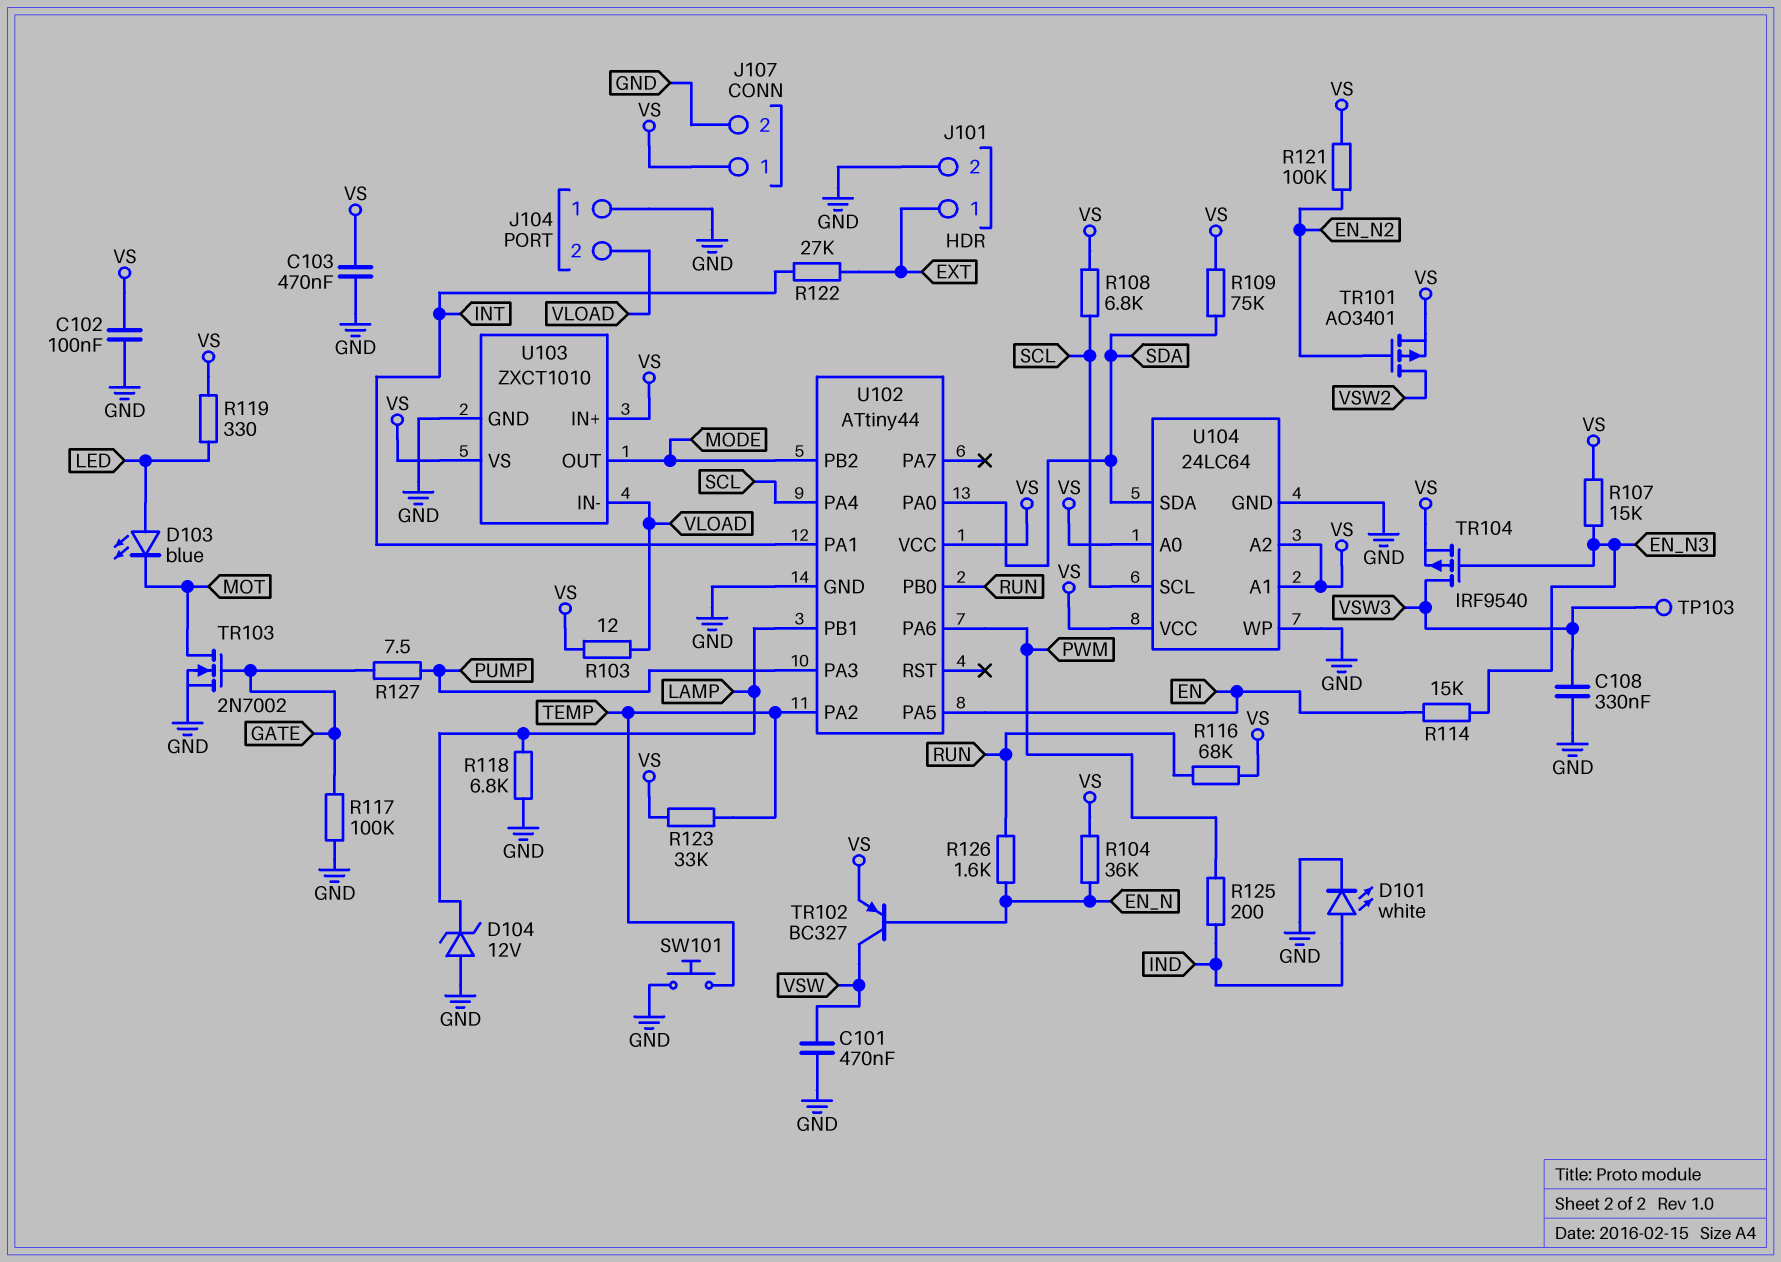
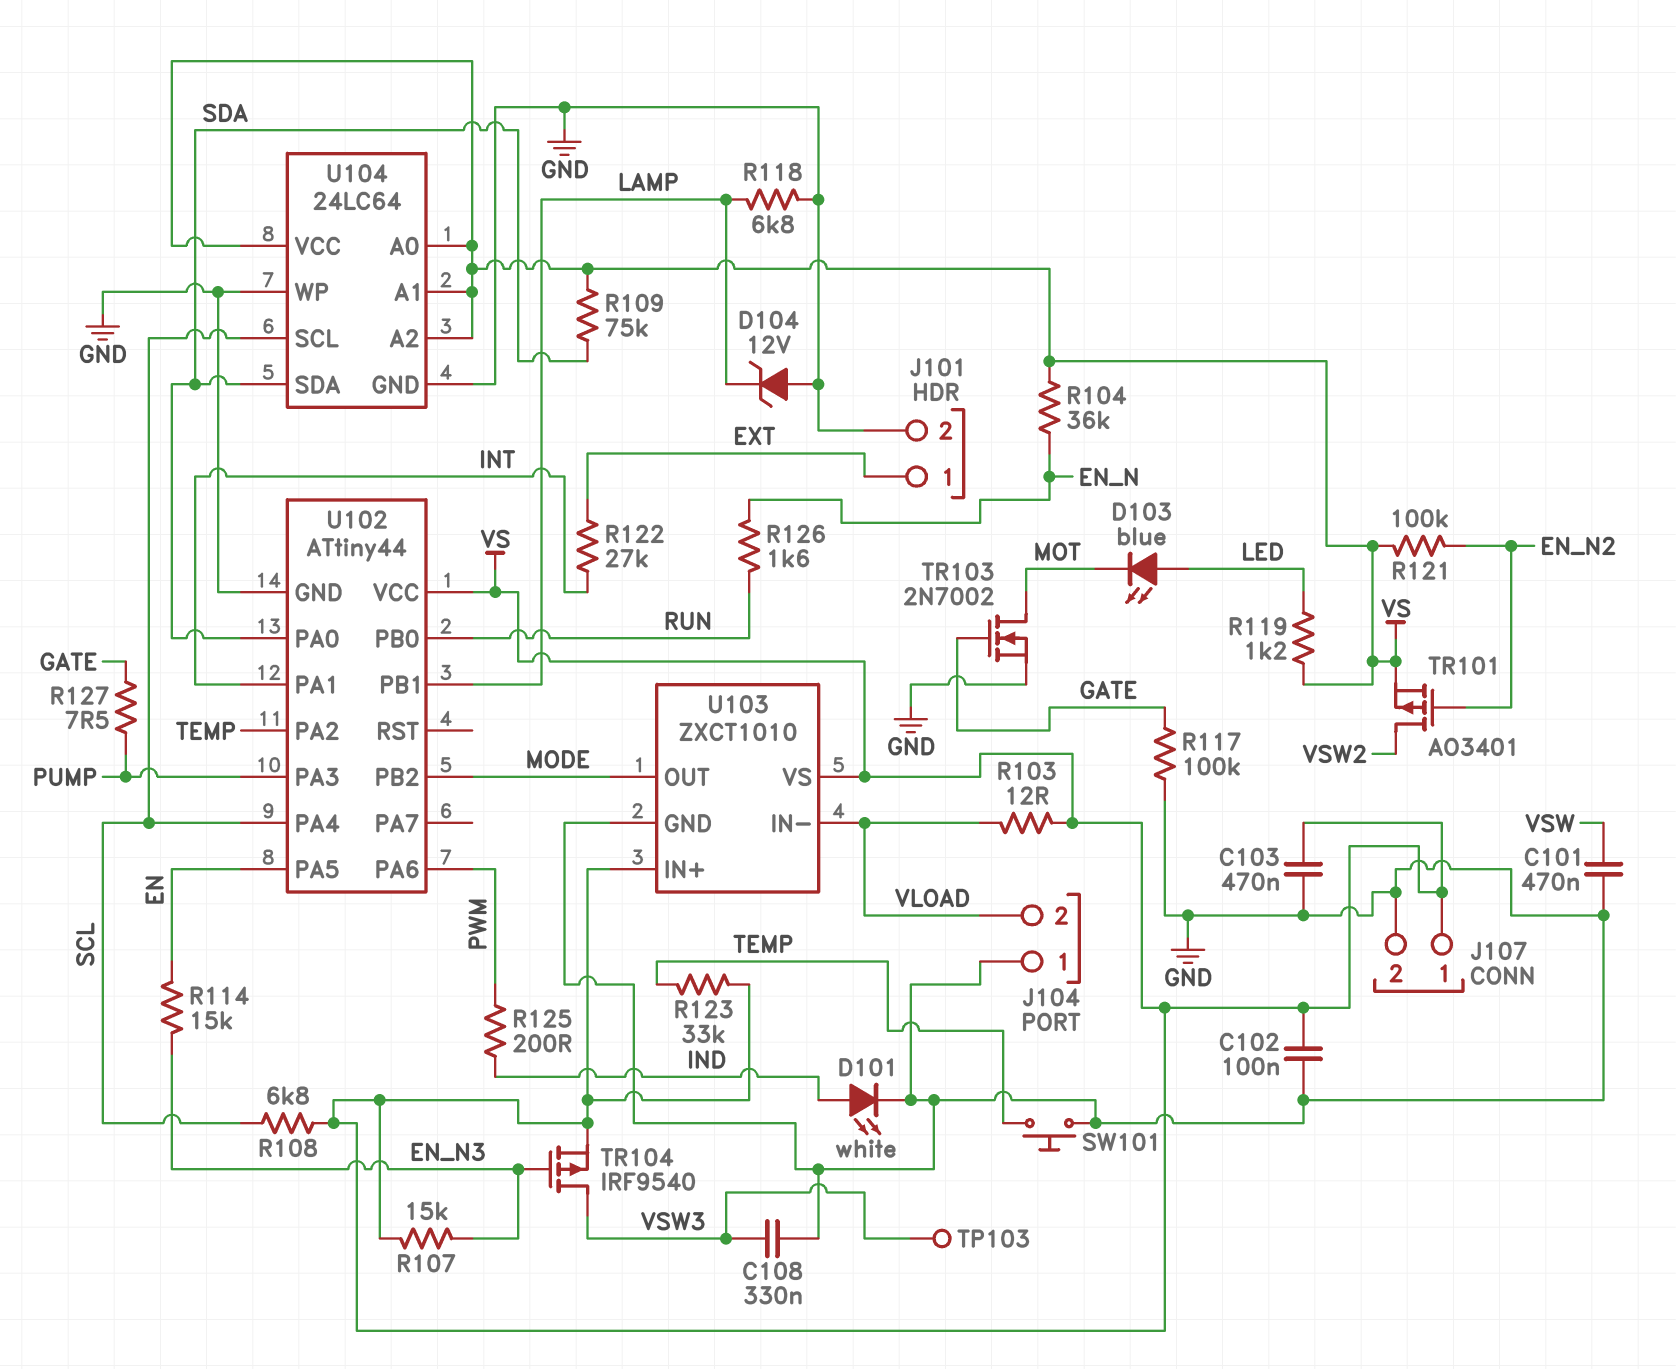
R116: 68k (RUN, VS) -> none
R119: 330 (LED, VS) -> 1.2k (LED, VS)
TR102: PNP BC327 (B EN_N, C VSW, E VS) -> none

